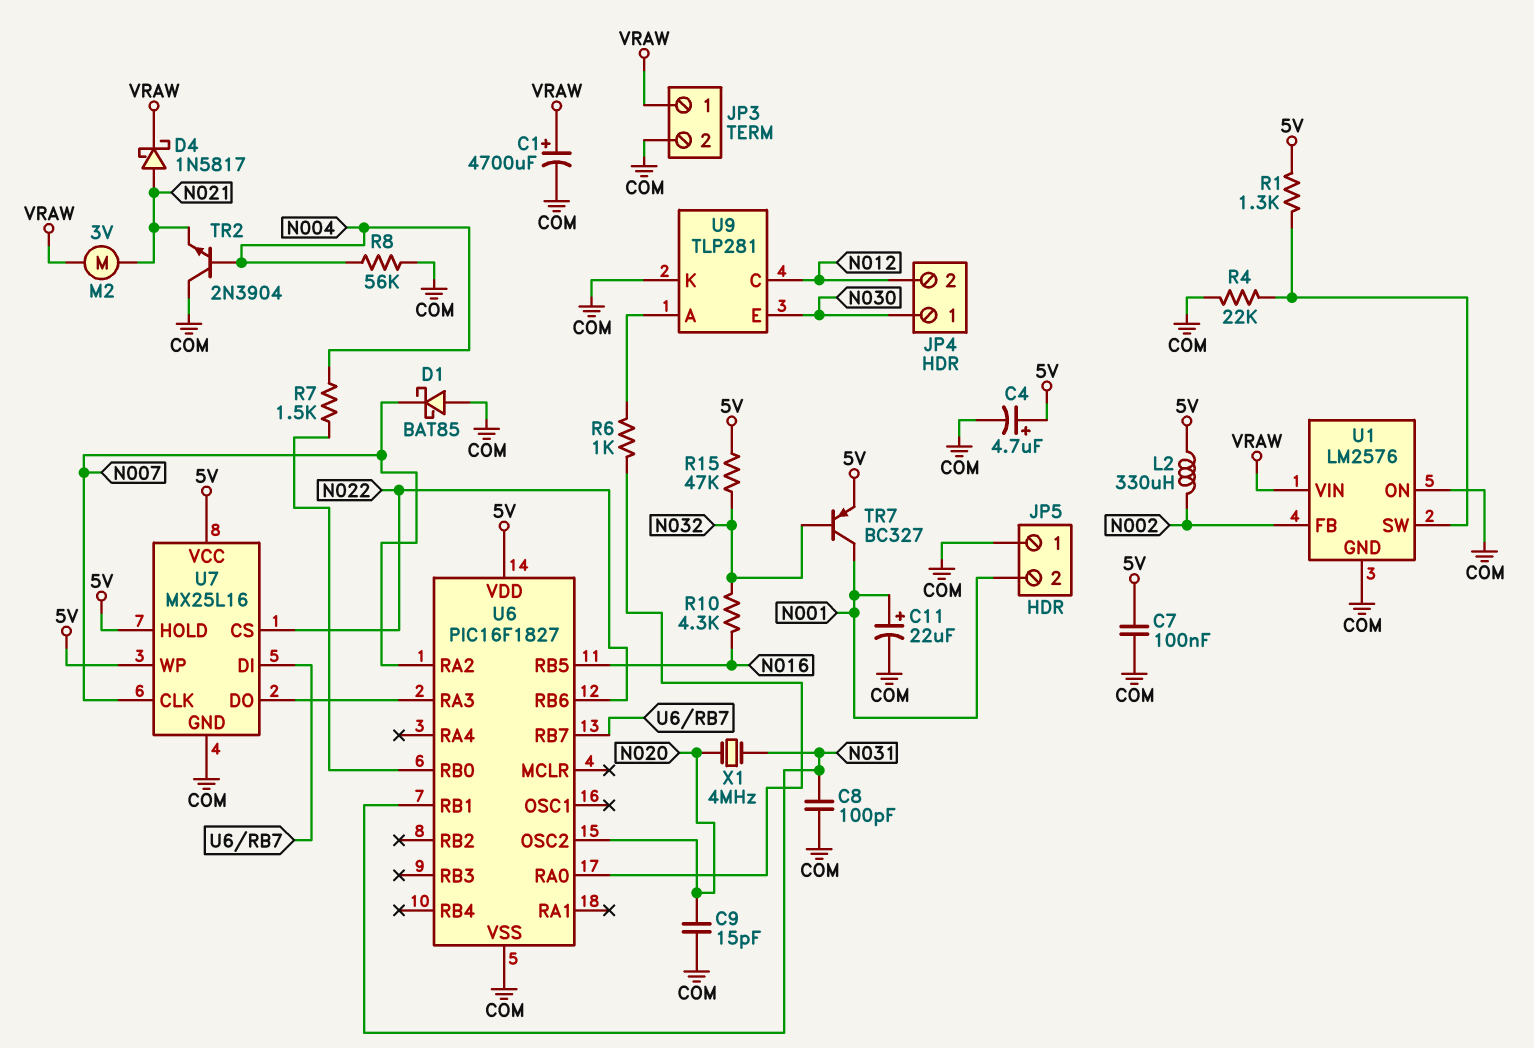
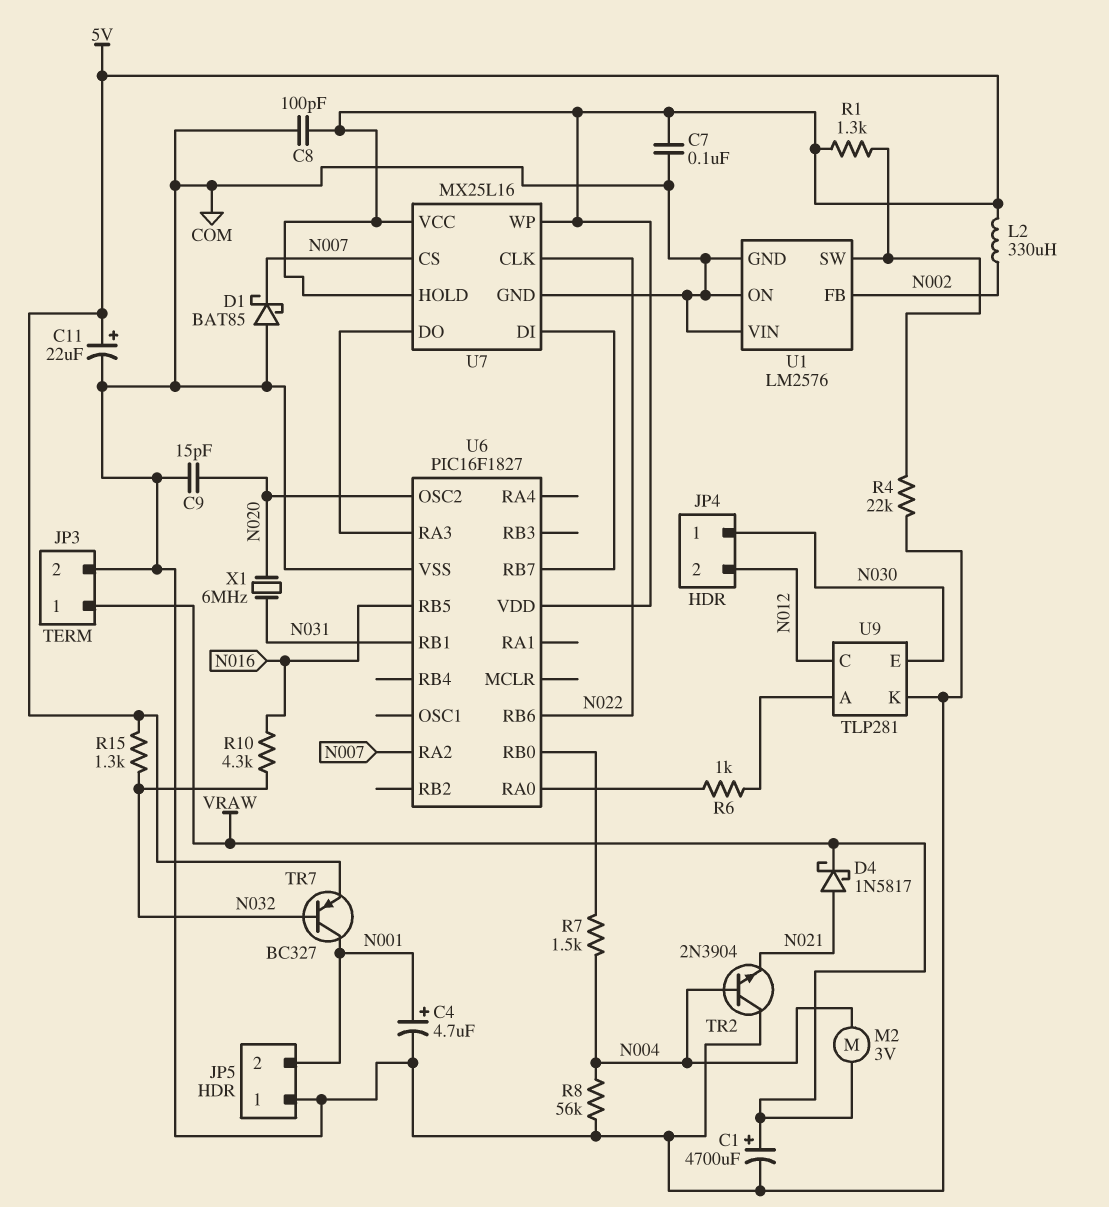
C4: 4.7uF (plus 5V, minus COM) -> 4.7uF (plus N001, minus COM)
C8: 100pF (COM, N031) -> 100pF (5V, COM)
C11: 22uF (plus N001, minus COM) -> 22uF (plus 5V, minus COM)
M2: motor 3V (N021, VRAW) -> motor 3V (N004, VRAW)
R15: 47k (5V, N032) -> 1.3k (5V, N032)
U1 pin VIN: VRAW -> COM
U7 pin CLK: N007 -> N022
U7 pin CS: N022 -> N007
X1: 4MHz (N020, N031) -> 6MHz (N020, N031)

